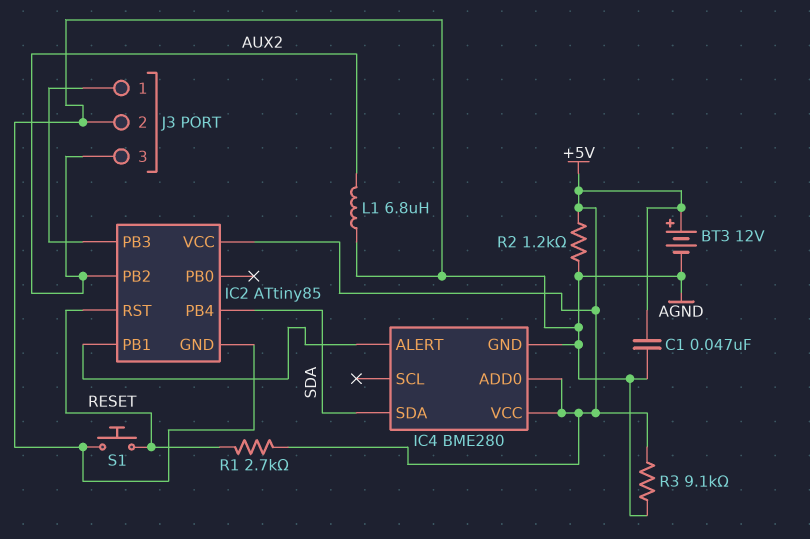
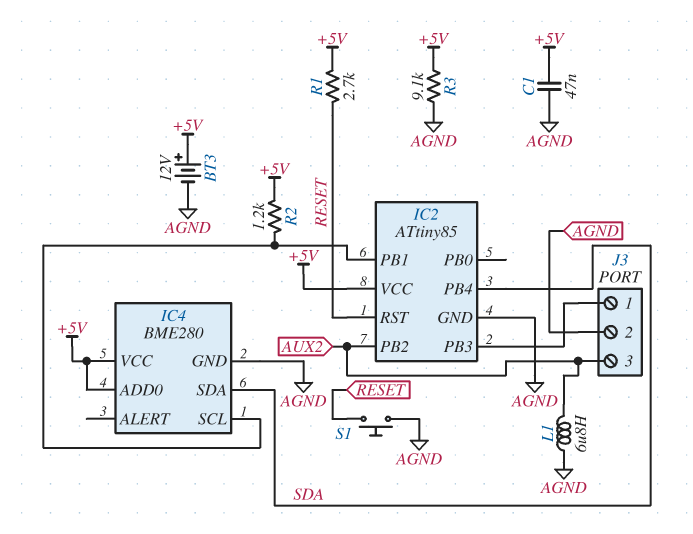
IC4 pin ALERT: IC2/PB1 -> none
IC4 pin SCL: none -> IC2/PB1
R2: 1.2k (+5V, AGND) -> 1.2k (+5V, IC2/PB1)

